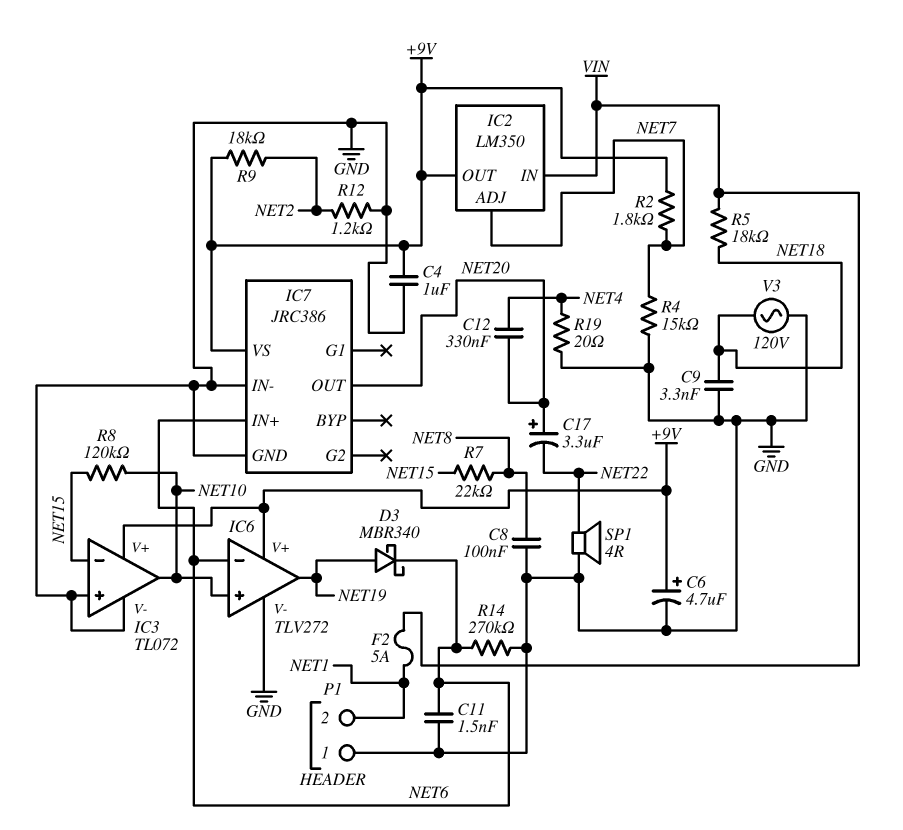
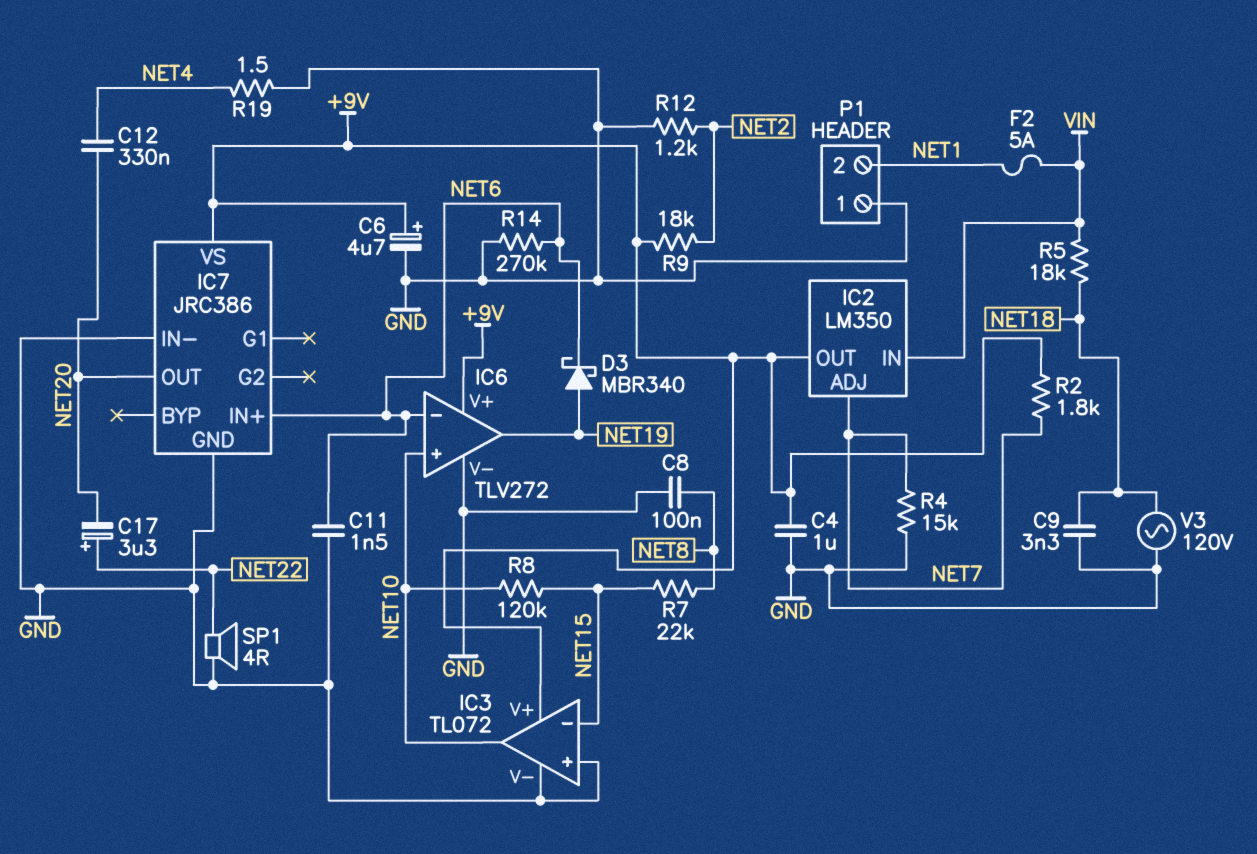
C17: 3.3uF (plus NET20, minus NET22) -> 3.3uF (plus NET22, minus NET20)
R19: 20 (GND, NET4) -> 1.5 (GND, NET4)

